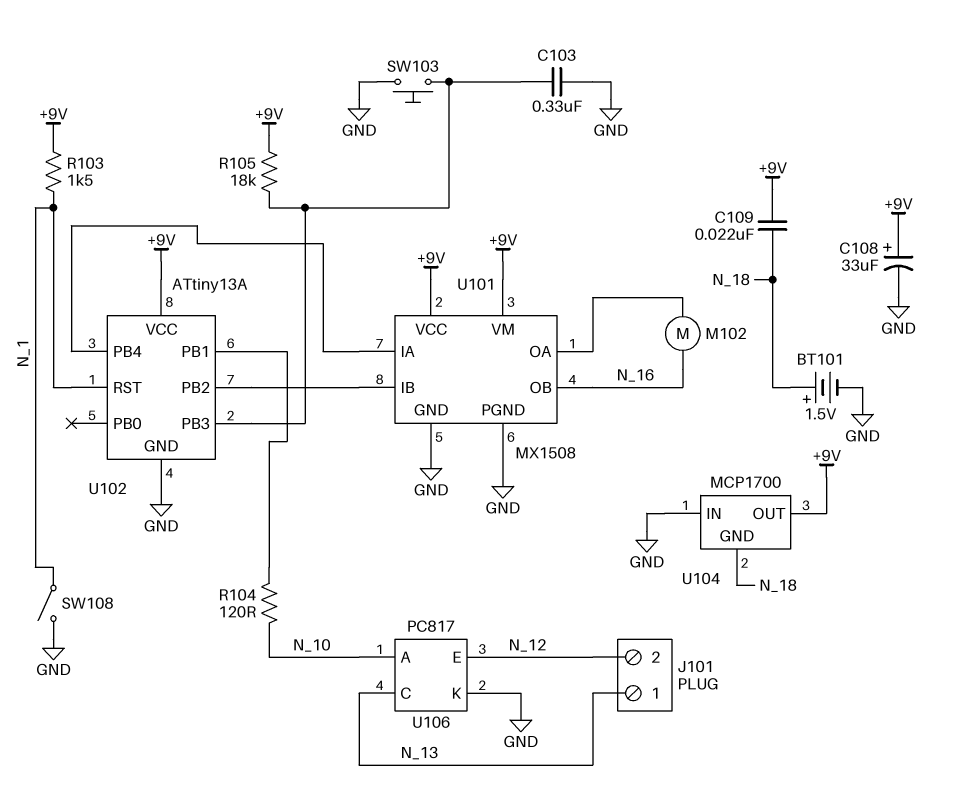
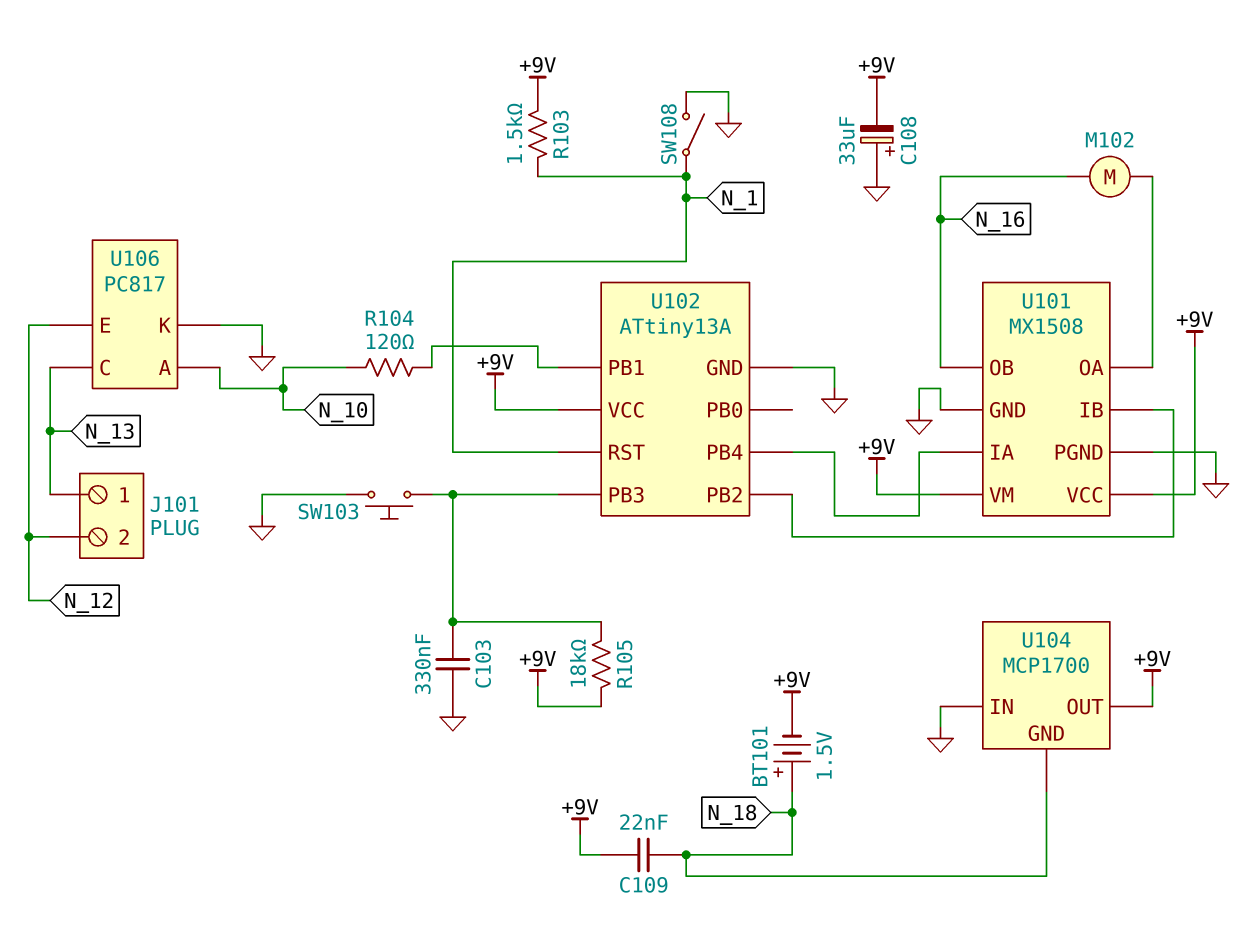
BT101: 1.5V (plus N_18, minus GND) -> 1.5V (plus N_18, minus +9V)
C108: 33uF (plus +9V, minus GND) -> 33uF (plus GND, minus +9V)

